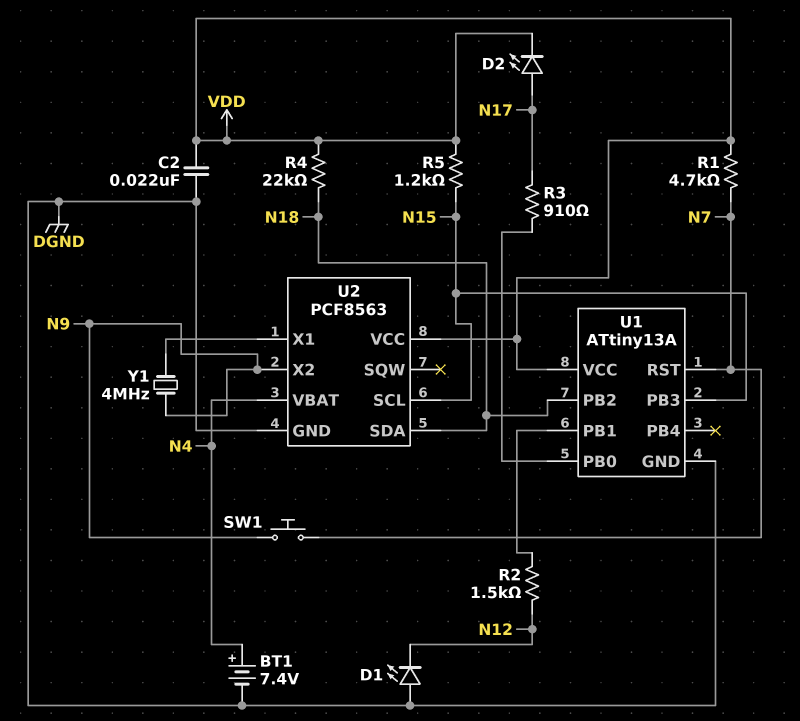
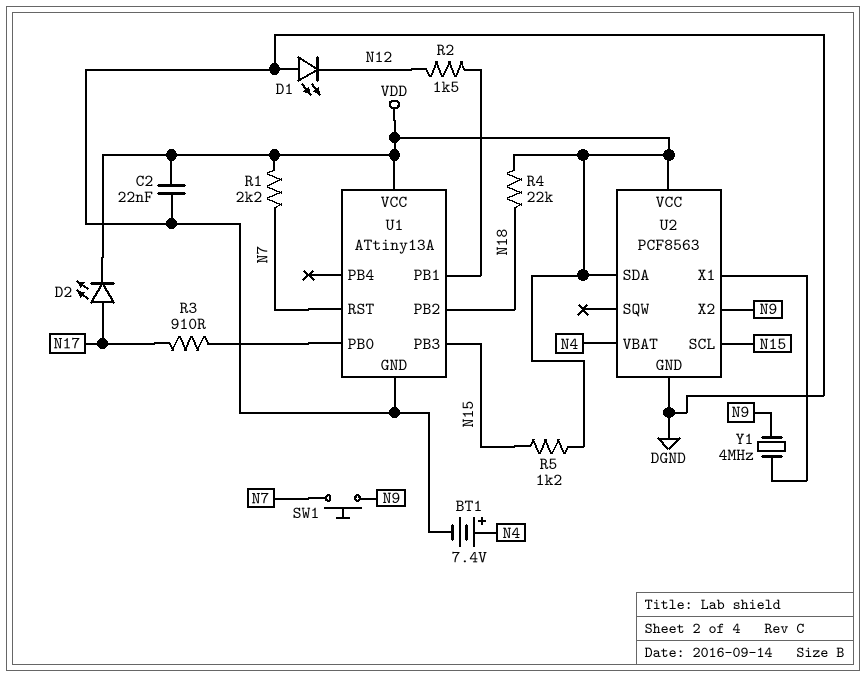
R1: 4.7k (N7, VDD) -> 2.2k (N7, VDD)
U2 pin SDA: N18 -> VDD

